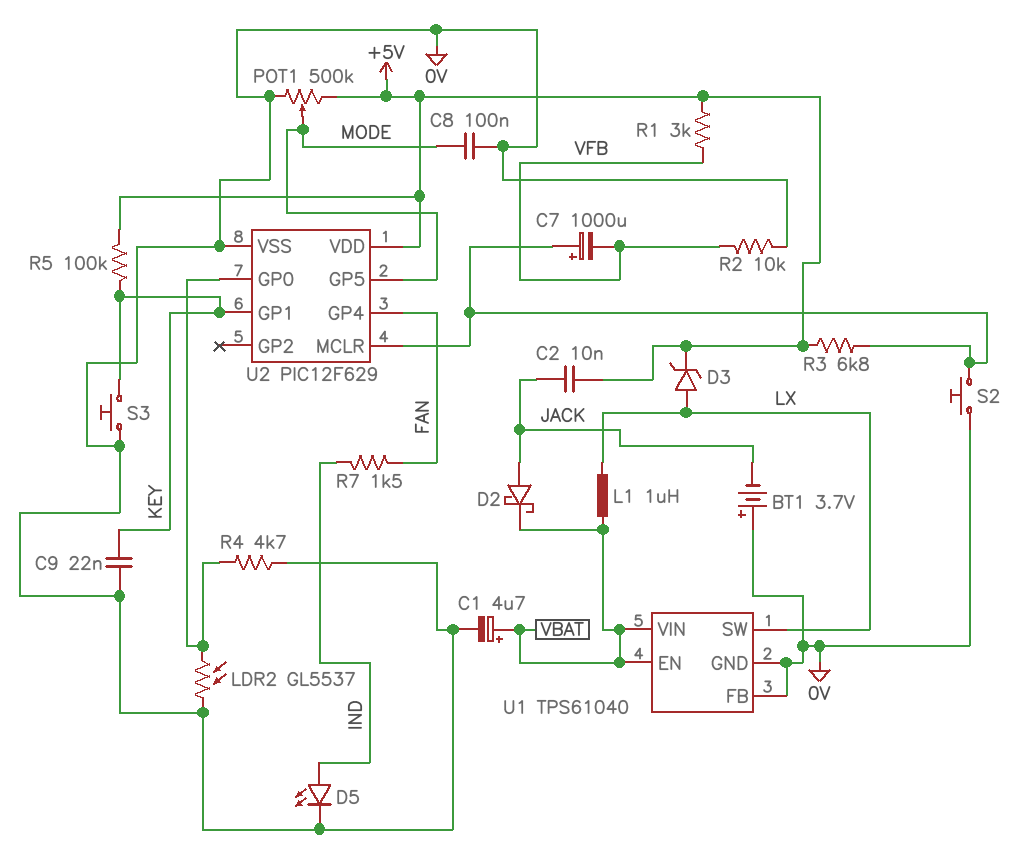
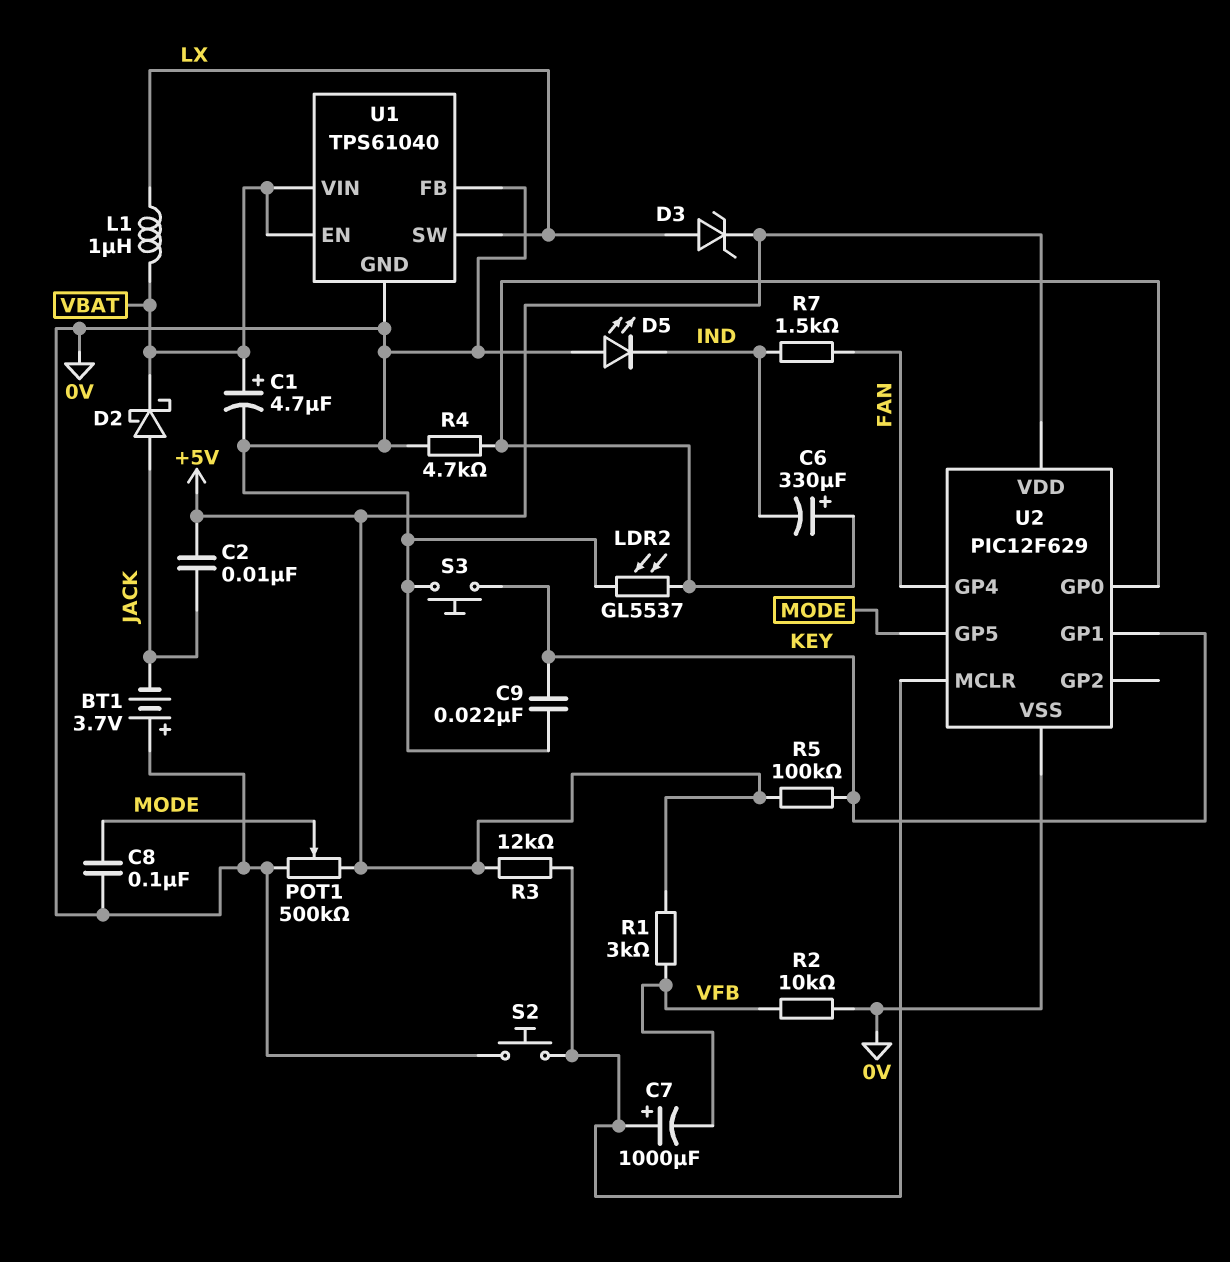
C6: none -> 330uF (plus U2/GP0, minus IND)
D5: LED (A IND, K 0V) -> LED (A 0V, K IND)
R3: 6.8k (+5V, U2/MCLR) -> 12k (+5V, U2/MCLR)

